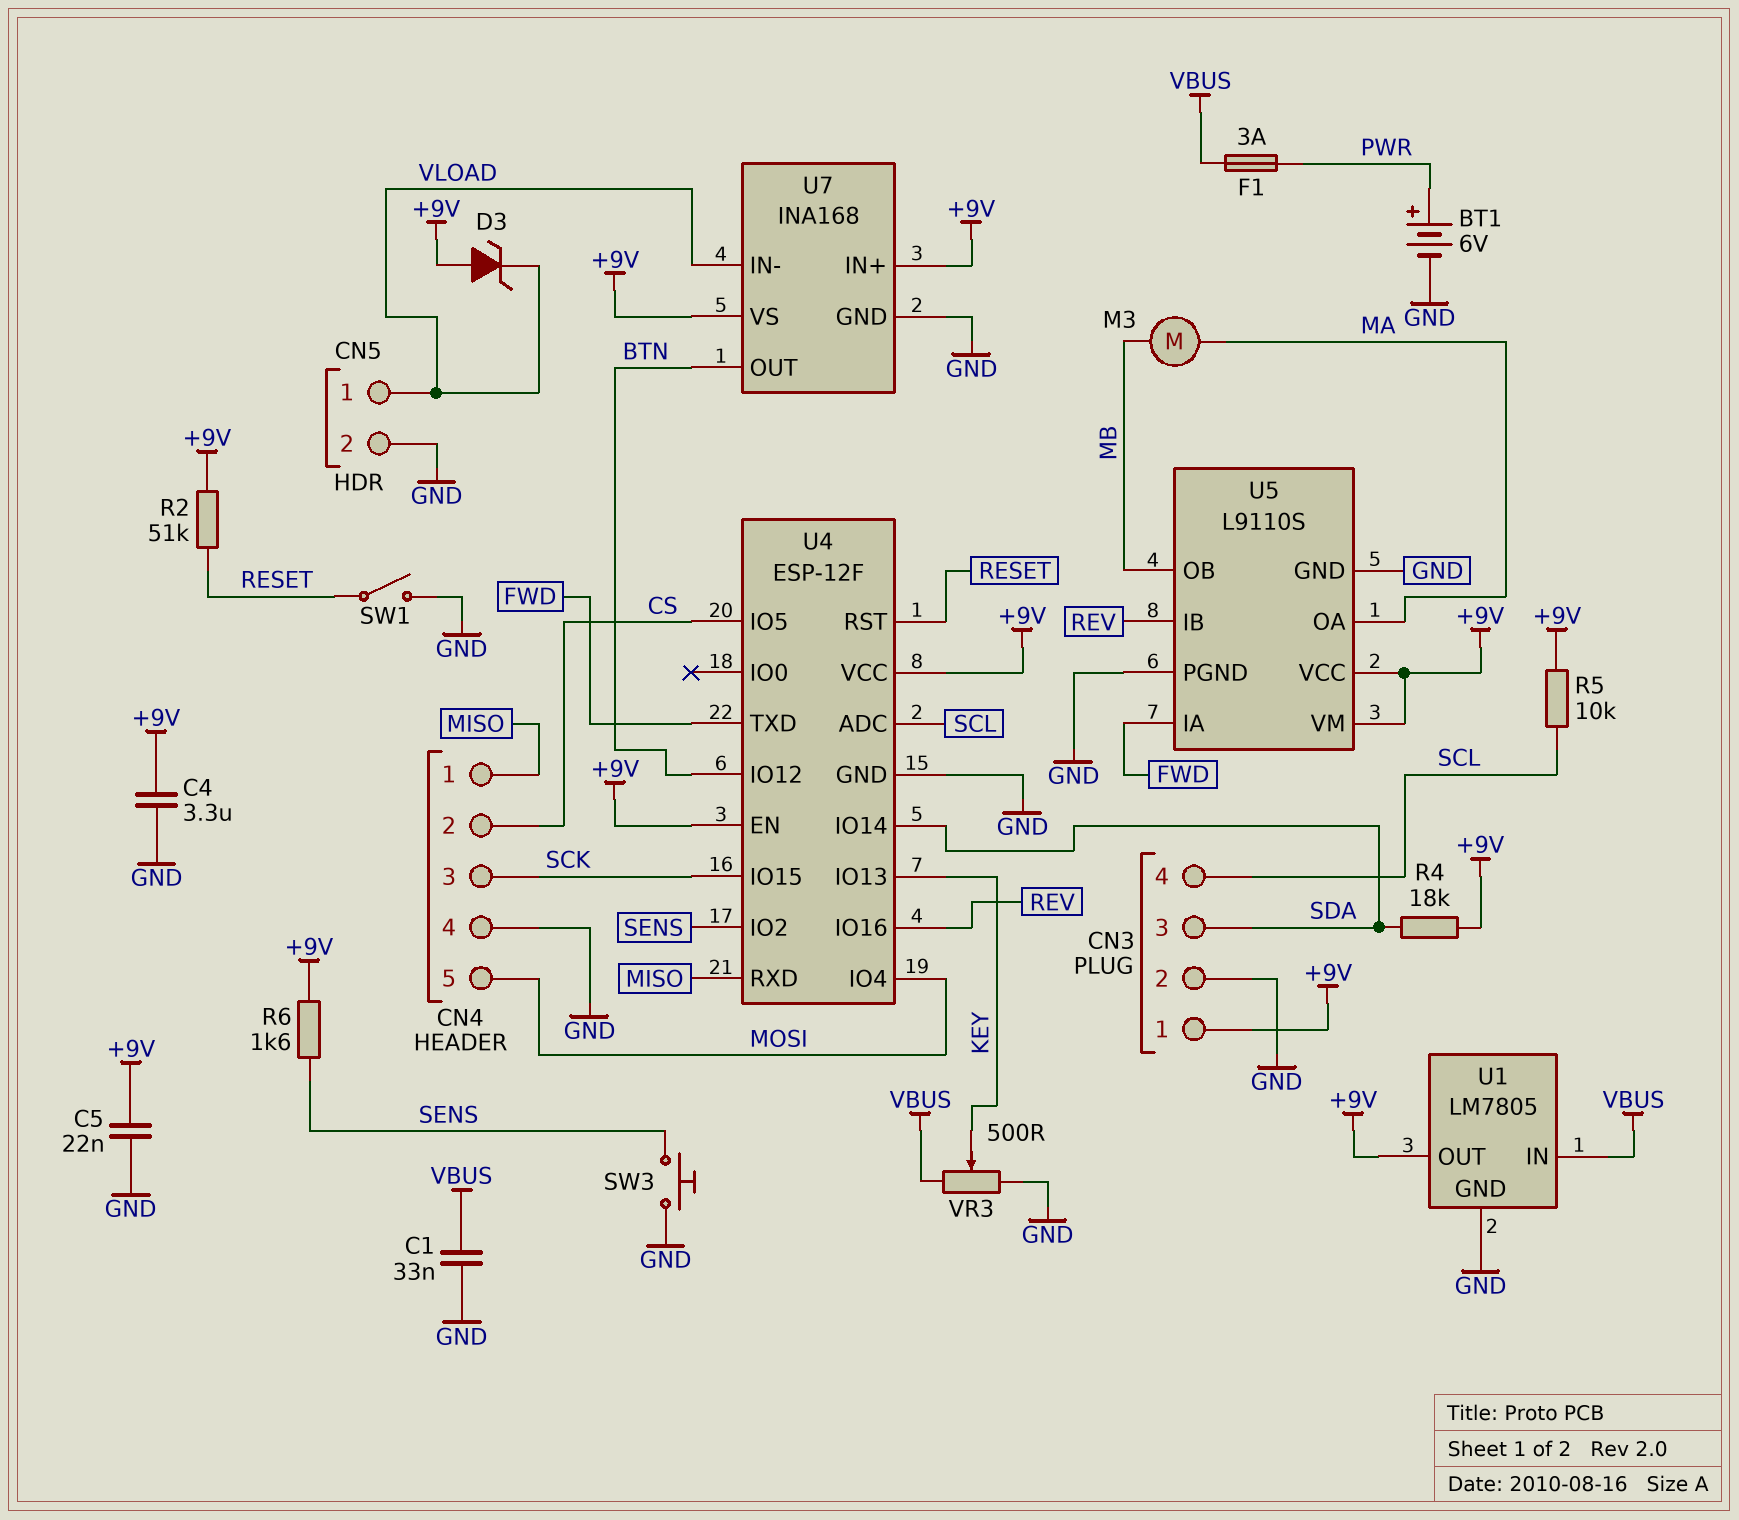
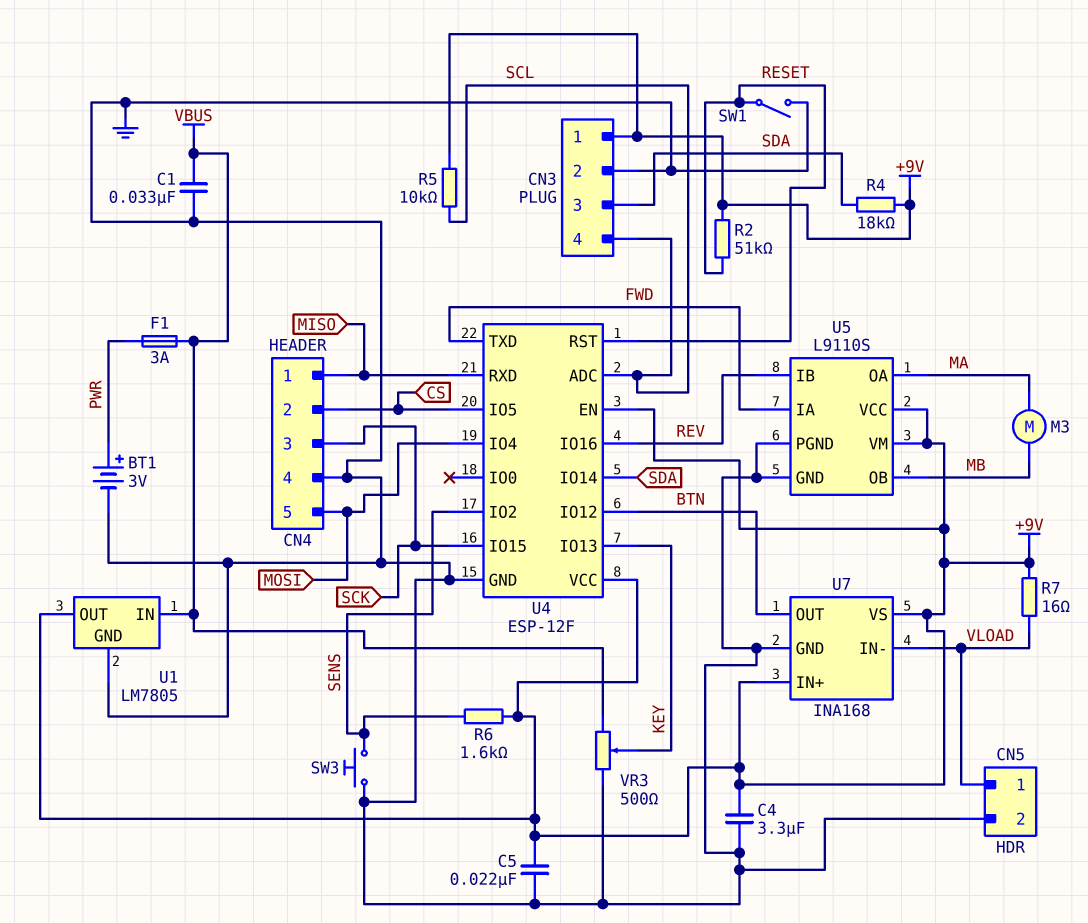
BT1: 6V (plus PWR, minus GND) -> 3V (plus PWR, minus GND)
D3: zener (A +9V, K VLOAD) -> none
R7: none -> 16 (+9V, VLOAD)

